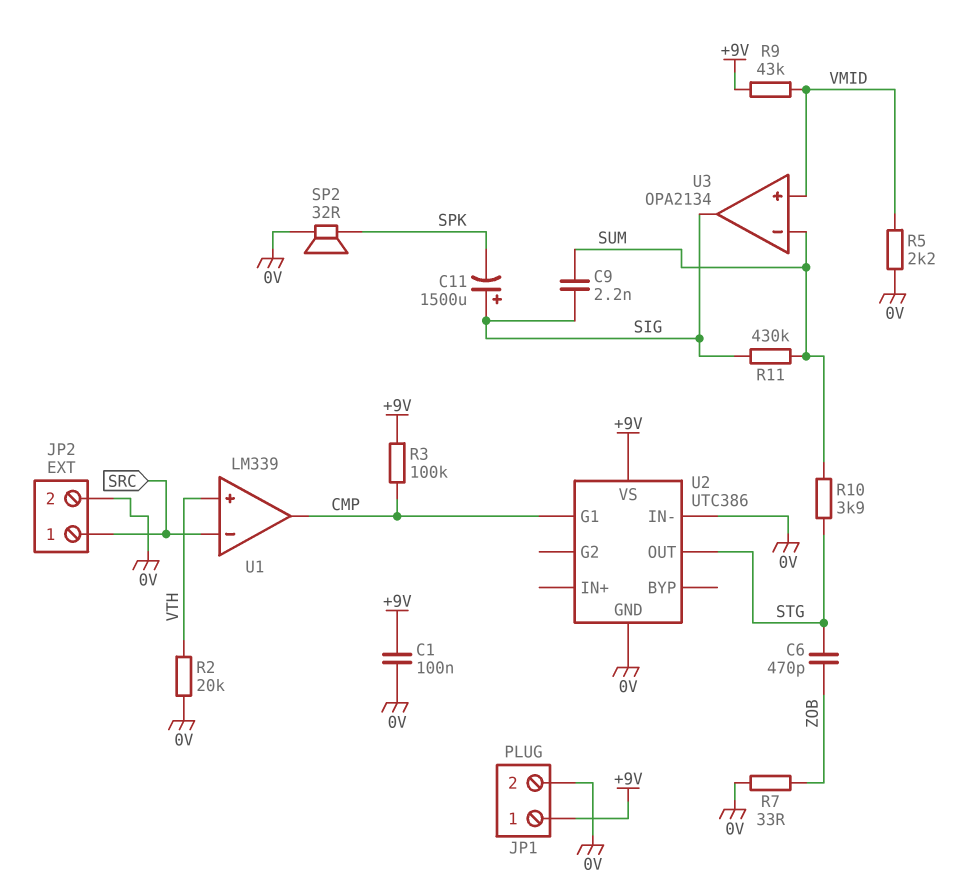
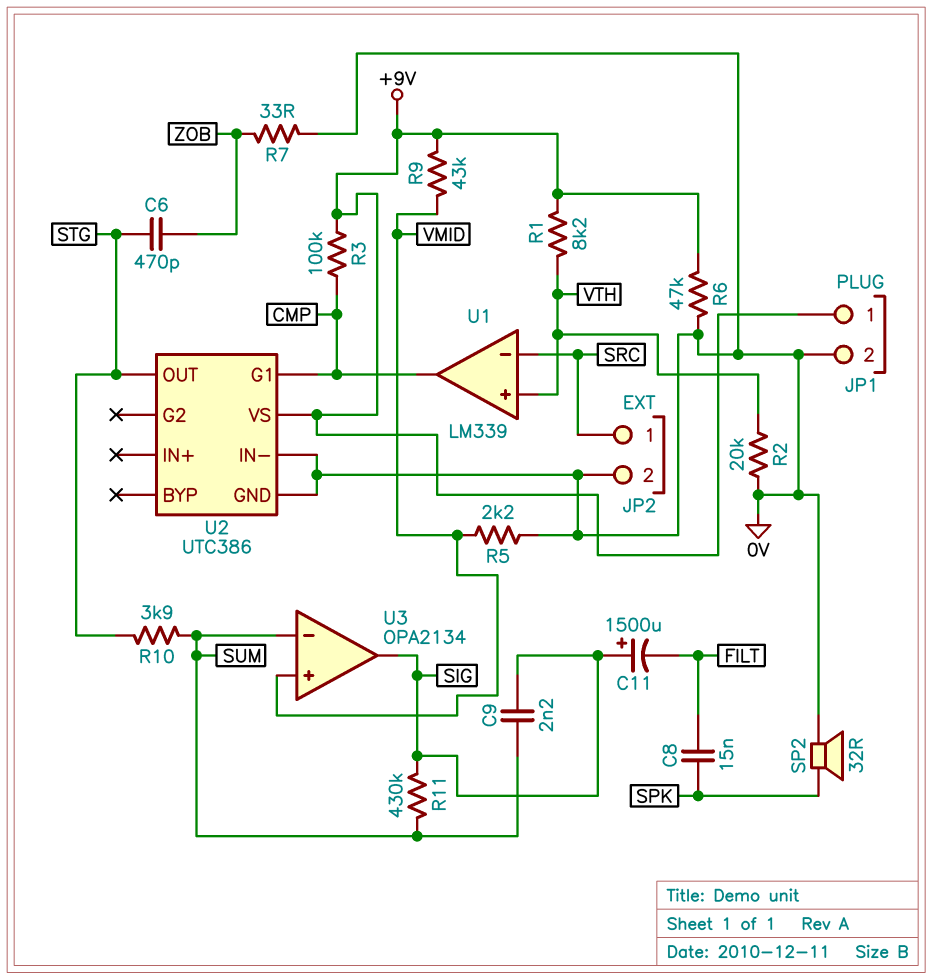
C1: 100nF (+9V, 0V) -> none
C8: none -> 15nF (FILT, SPK)
C11: 1500uF (plus SIG, minus SPK) -> 1500uF (plus SIG, minus FILT)
R1: none -> 8.2k (+9V, VTH)
R6: none -> 47k (+9V, 0V)

